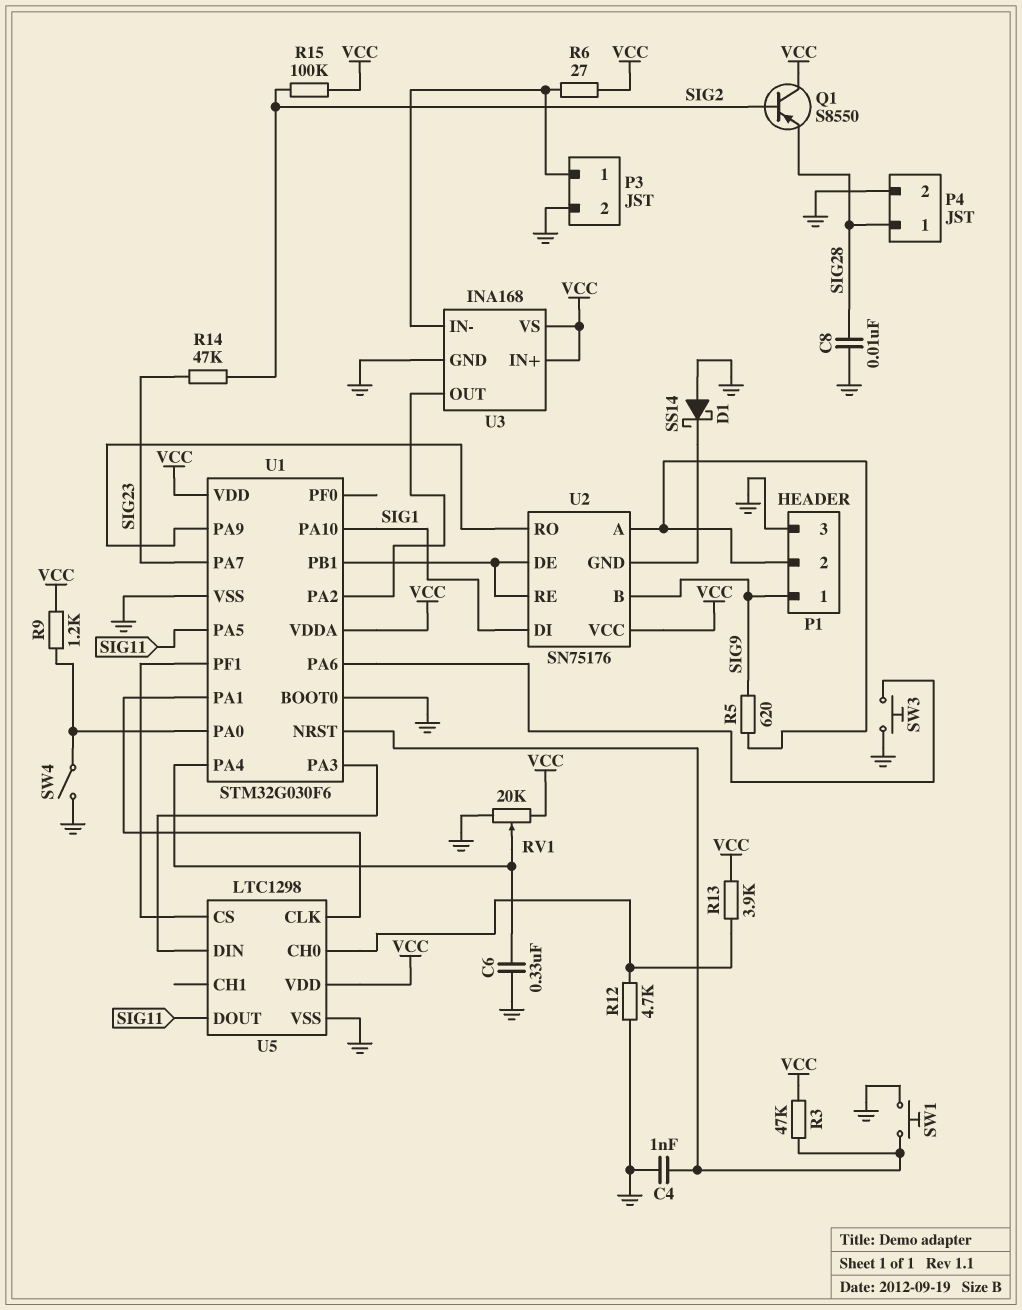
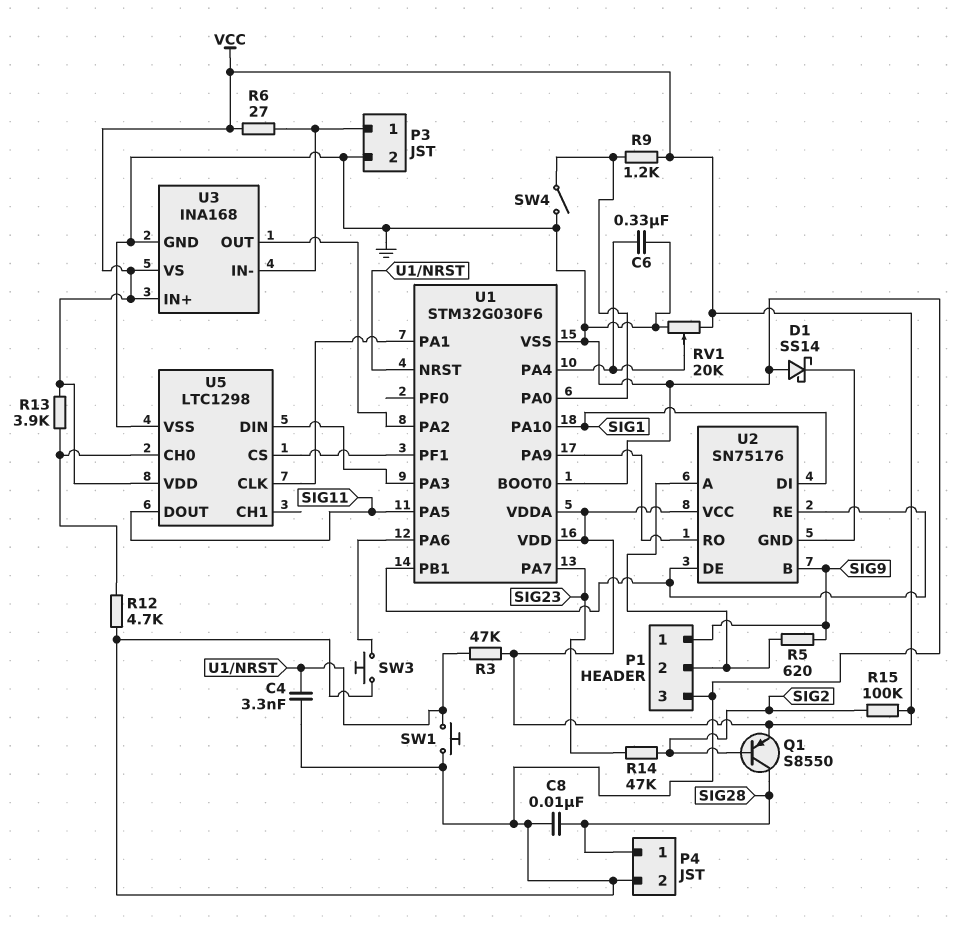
C4: 1nF (GND, U1/NRST) -> 3.3nF (GND, U1/NRST)
Q1: PNP S8550 (B SIG2, C VCC, E SIG28) -> PNP S8550 (B SIG2, C SIG28, E VCC)

